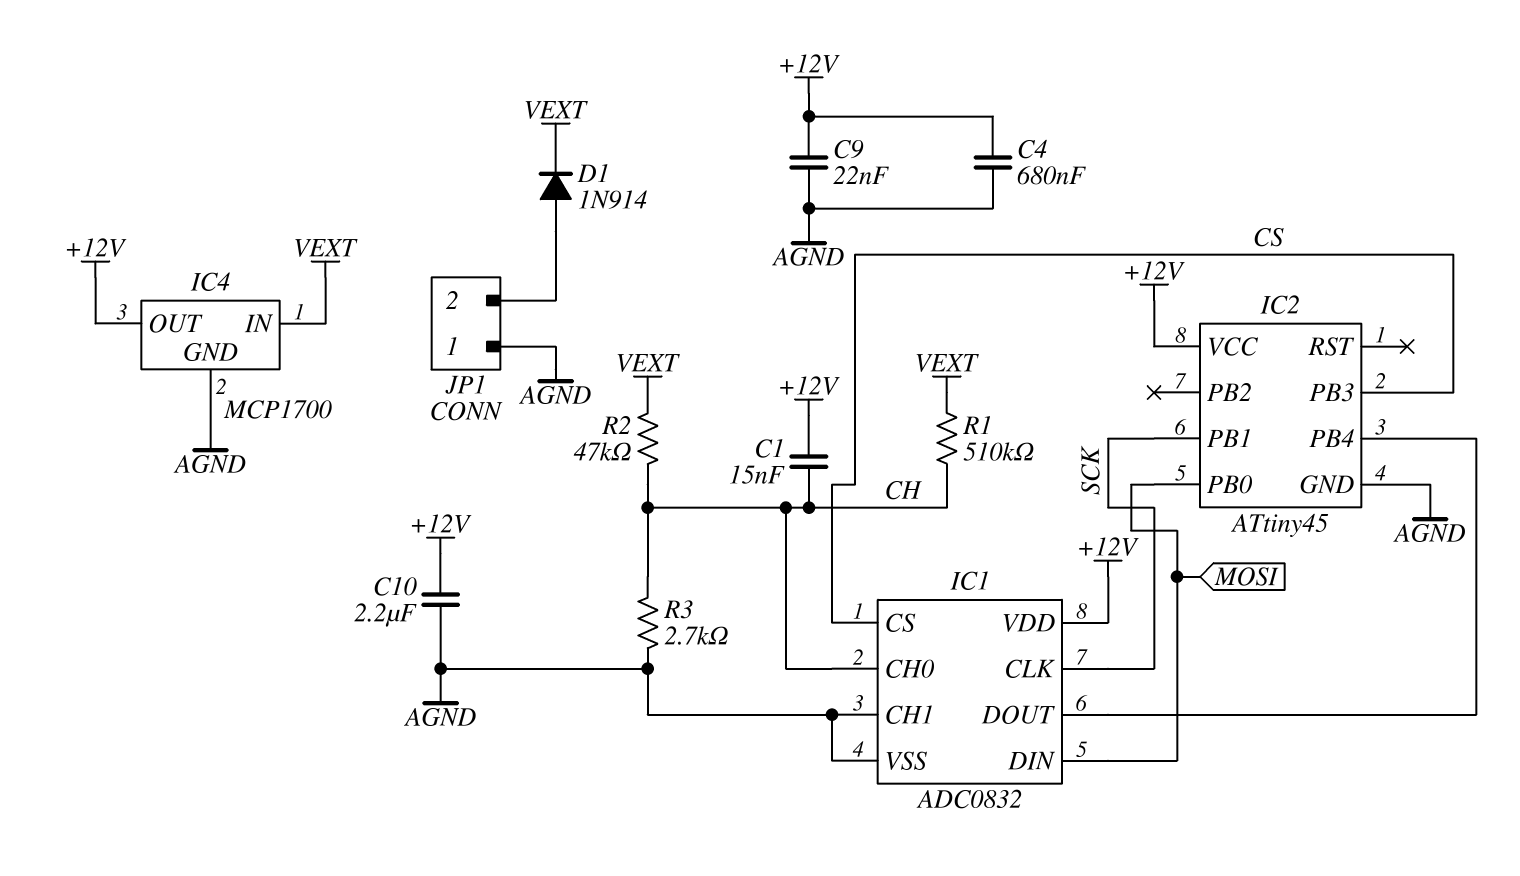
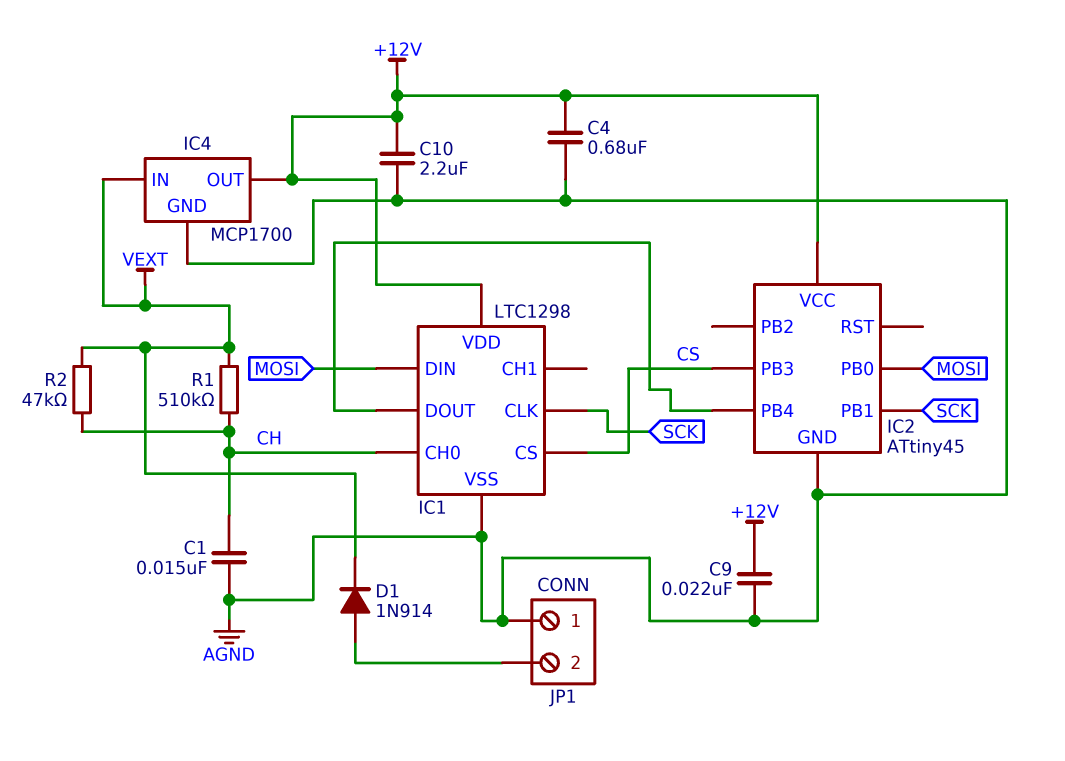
C1: 15nF (+12V, CH) -> 15nF (AGND, CH)
IC1: ADC0832 -> LTC1298
IC1 pin CH1: AGND -> none
R3: 2.7k (AGND, CH) -> none

